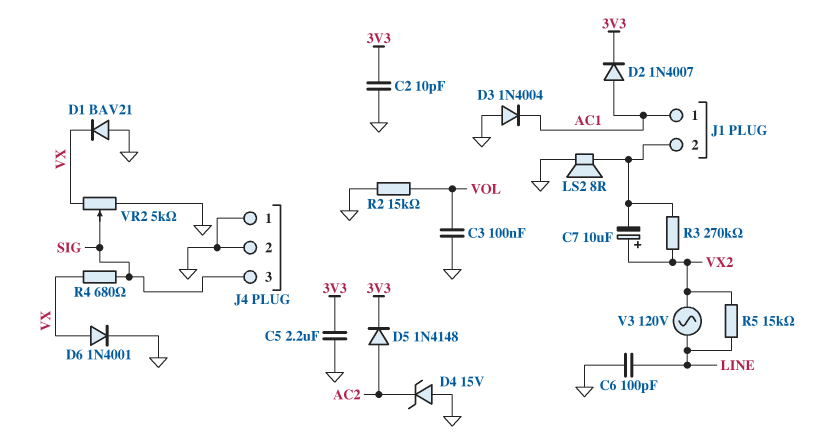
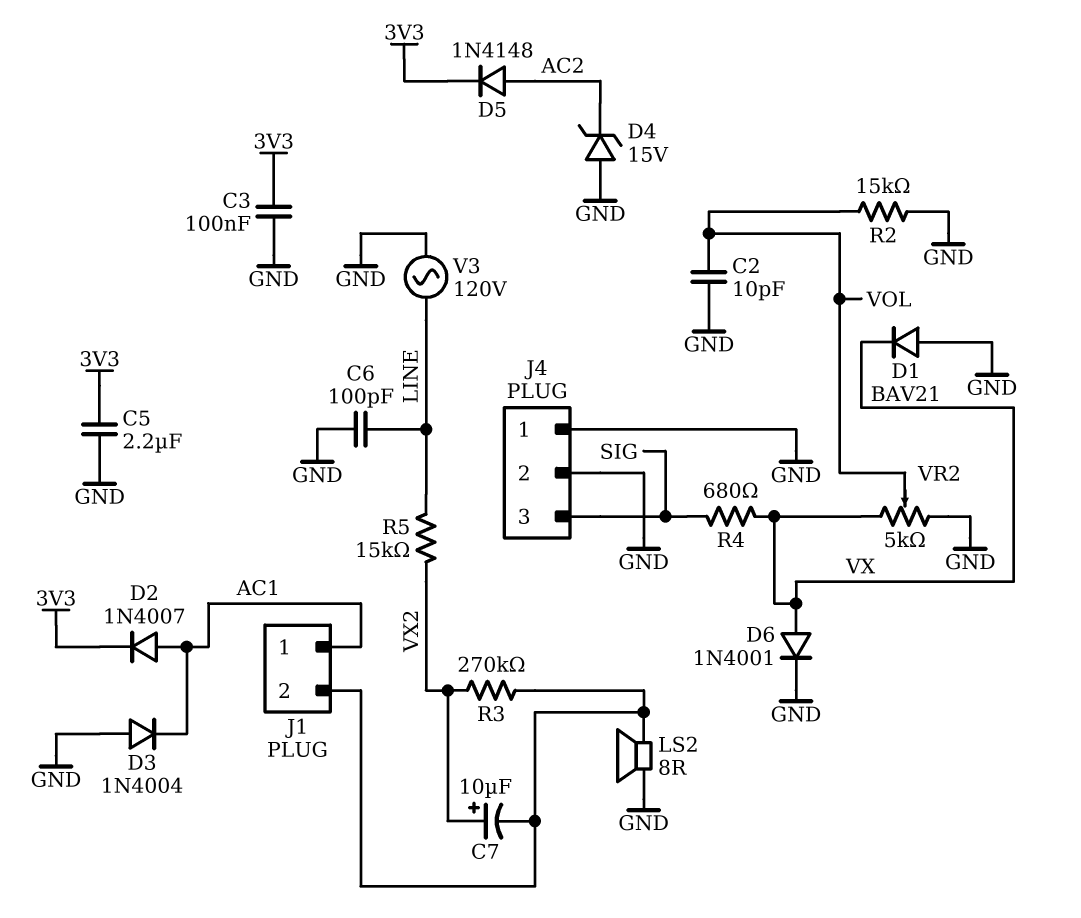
C2: 10pF (3V3, GND) -> 10pF (GND, VOL)
C3: 100nF (GND, VOL) -> 100nF (3V3, GND)
V3: AC 120V (LINE, VX2) -> AC 120V (GND, LINE)
VR2: 5k (GND, VX, wiper SIG) -> 5k (GND, VX, wiper VOL)

